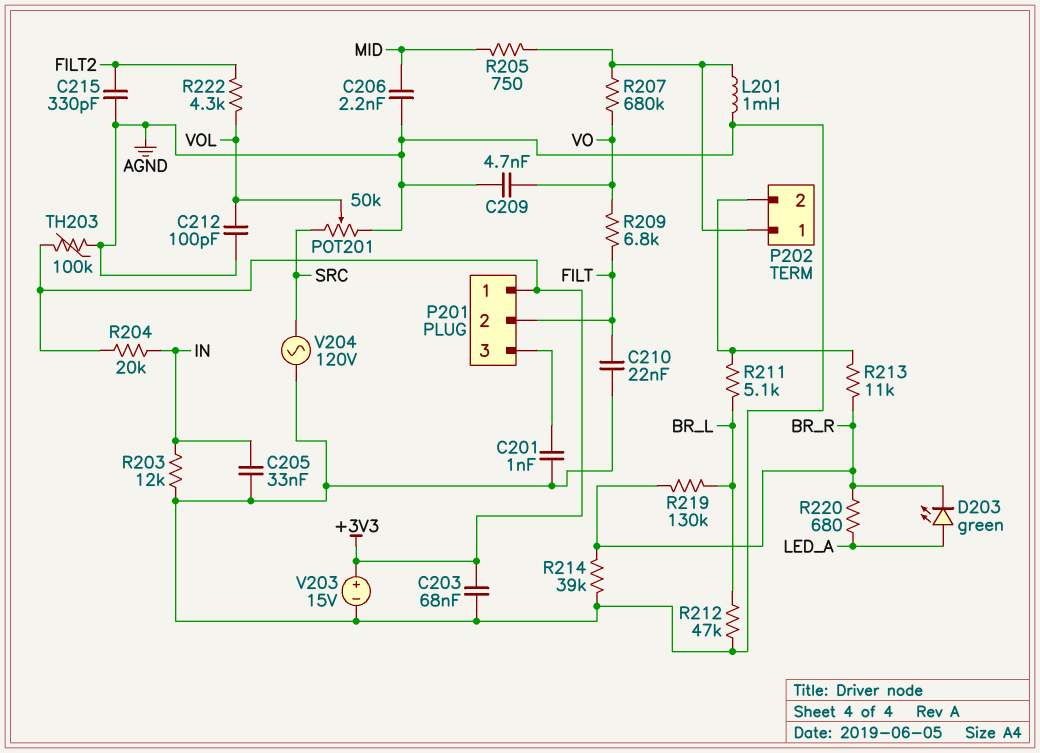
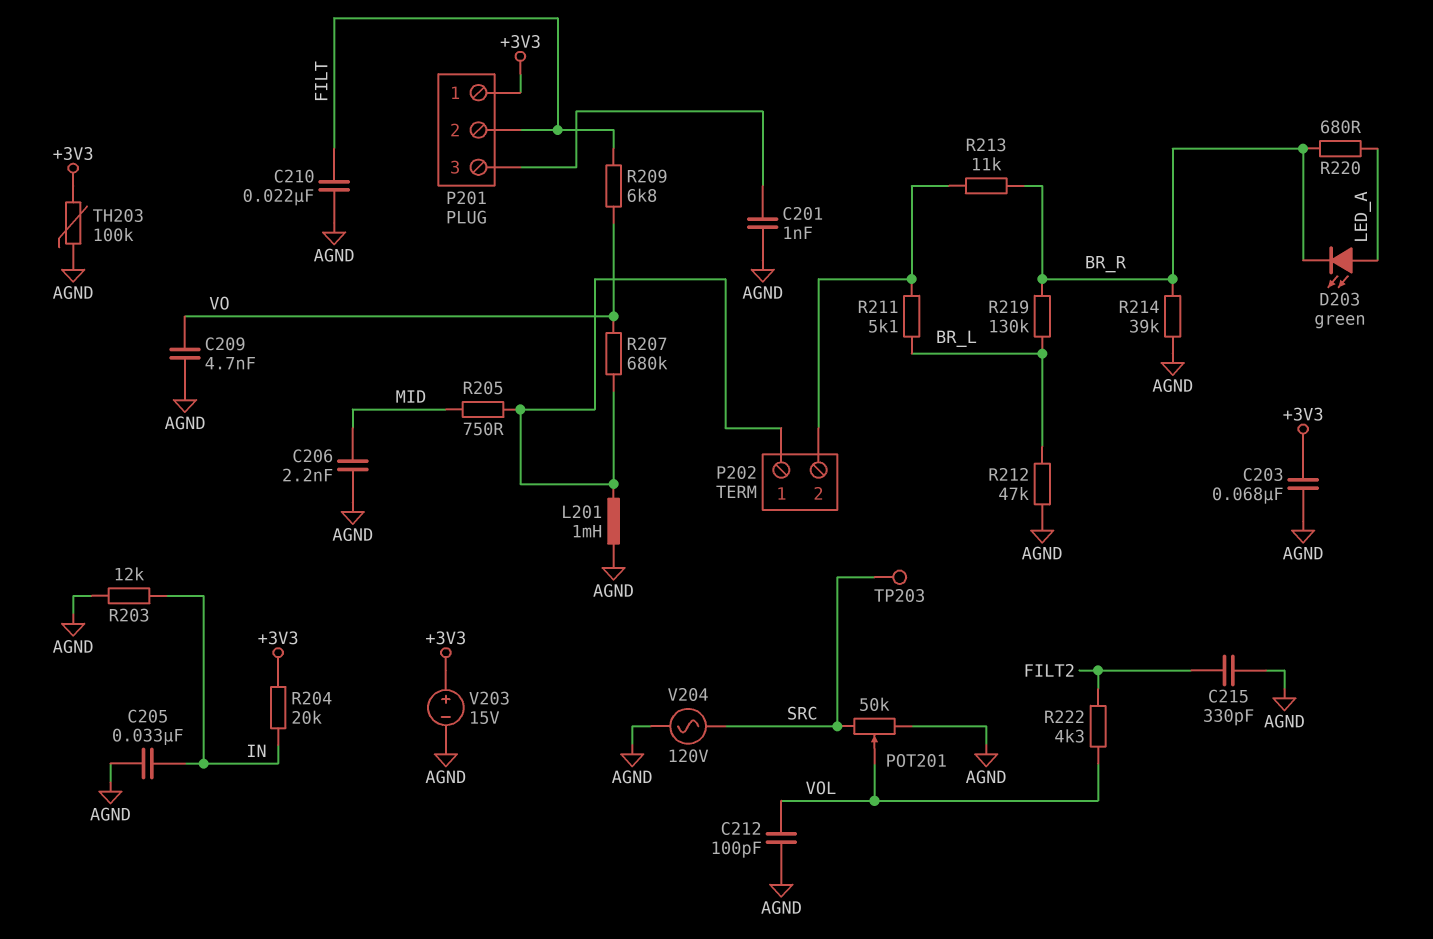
TP203: none -> test point (SRC)

